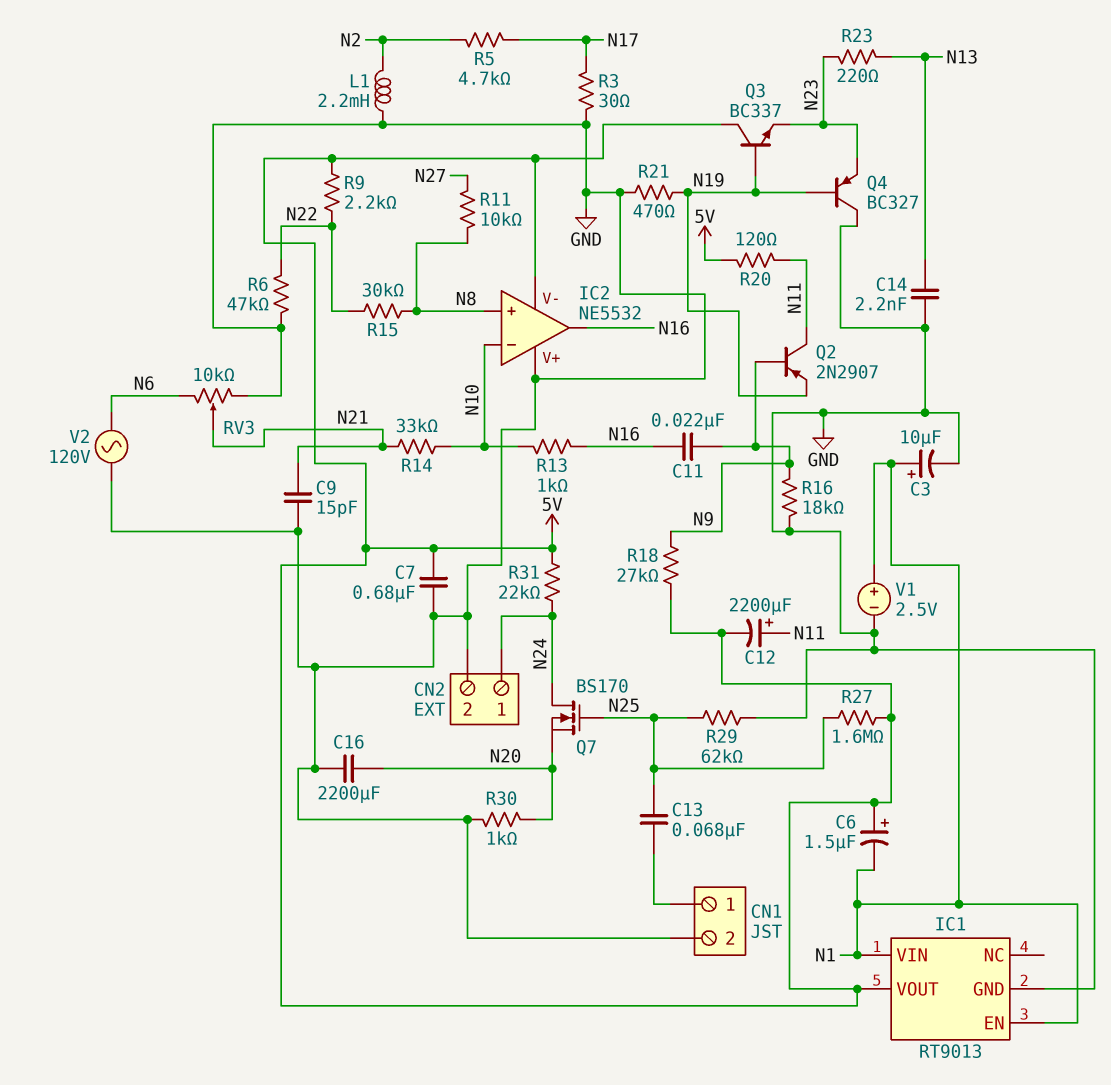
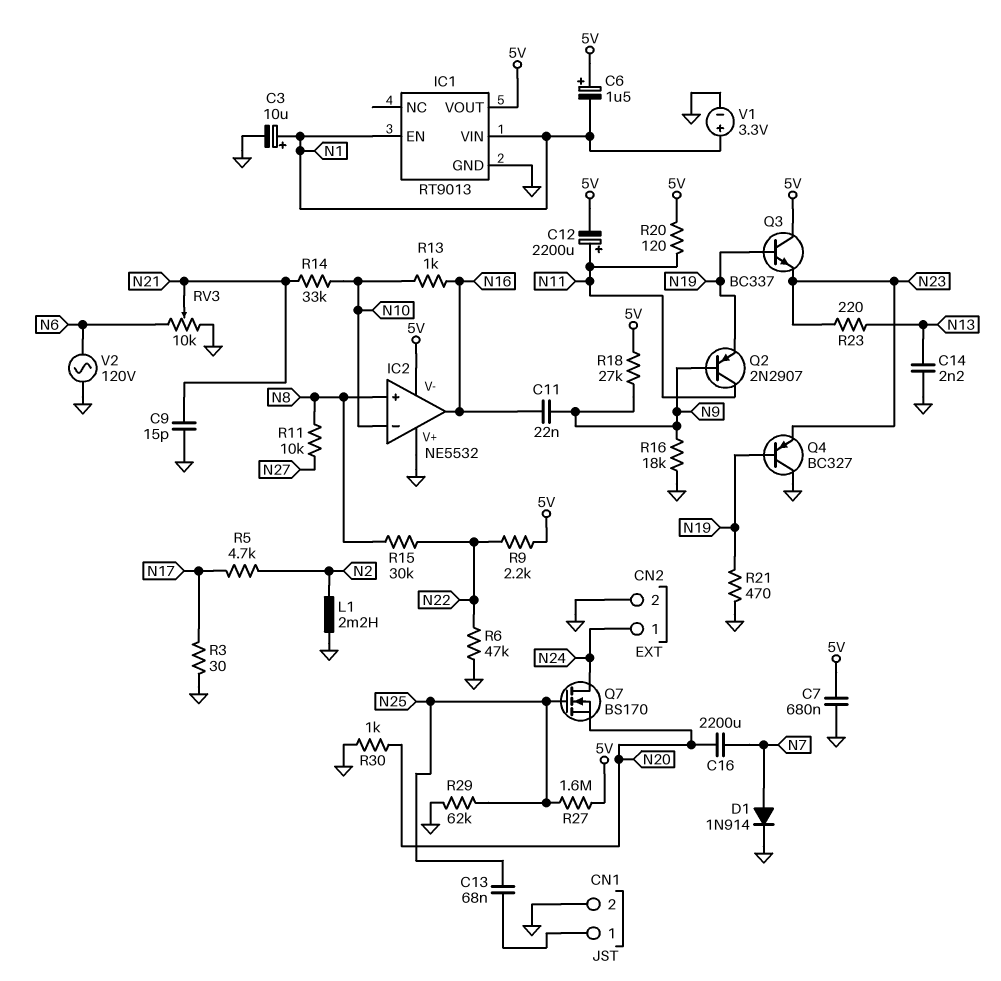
C16: 2200uF (GND, N20) -> 2200uF (N7, N20)
D1: none -> diode 1N914 (A N7, K GND)
R31: 22k (5V, N24) -> none
V1: 2.5V (plus N1, minus GND) -> 3.3V (plus N1, minus GND)

